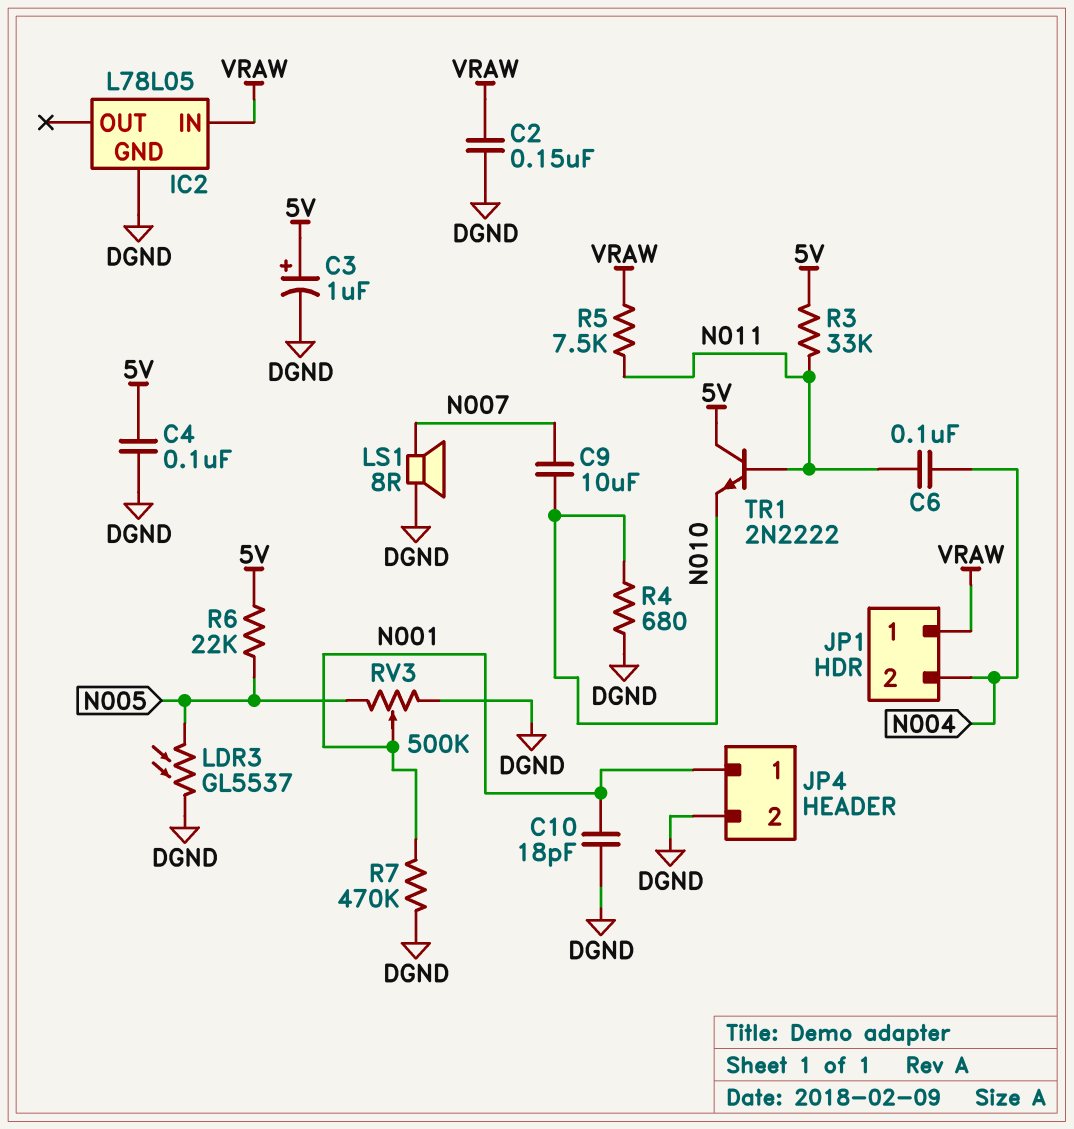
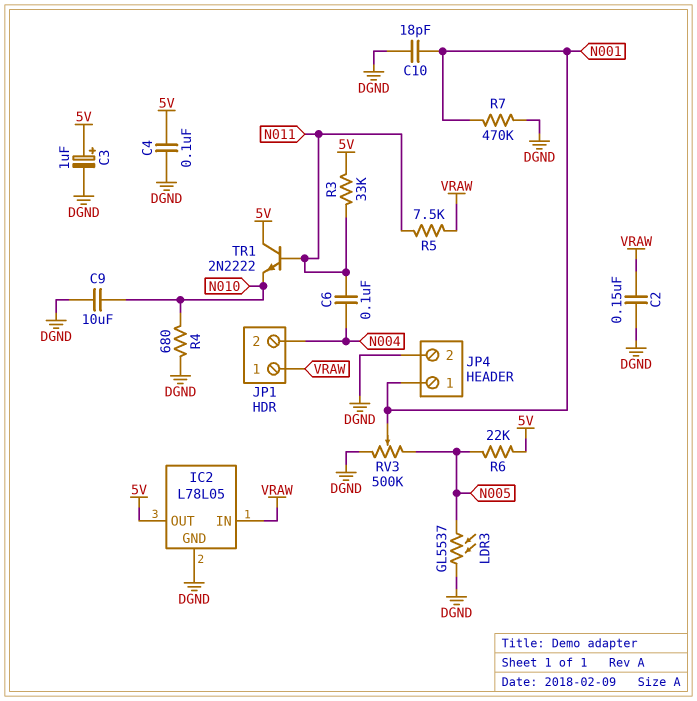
C9: 10uF (N007, N010) -> 10uF (DGND, N010)
IC2 pin OUT: none -> 5V
LS1: speaker 8R (DGND, N007) -> none

